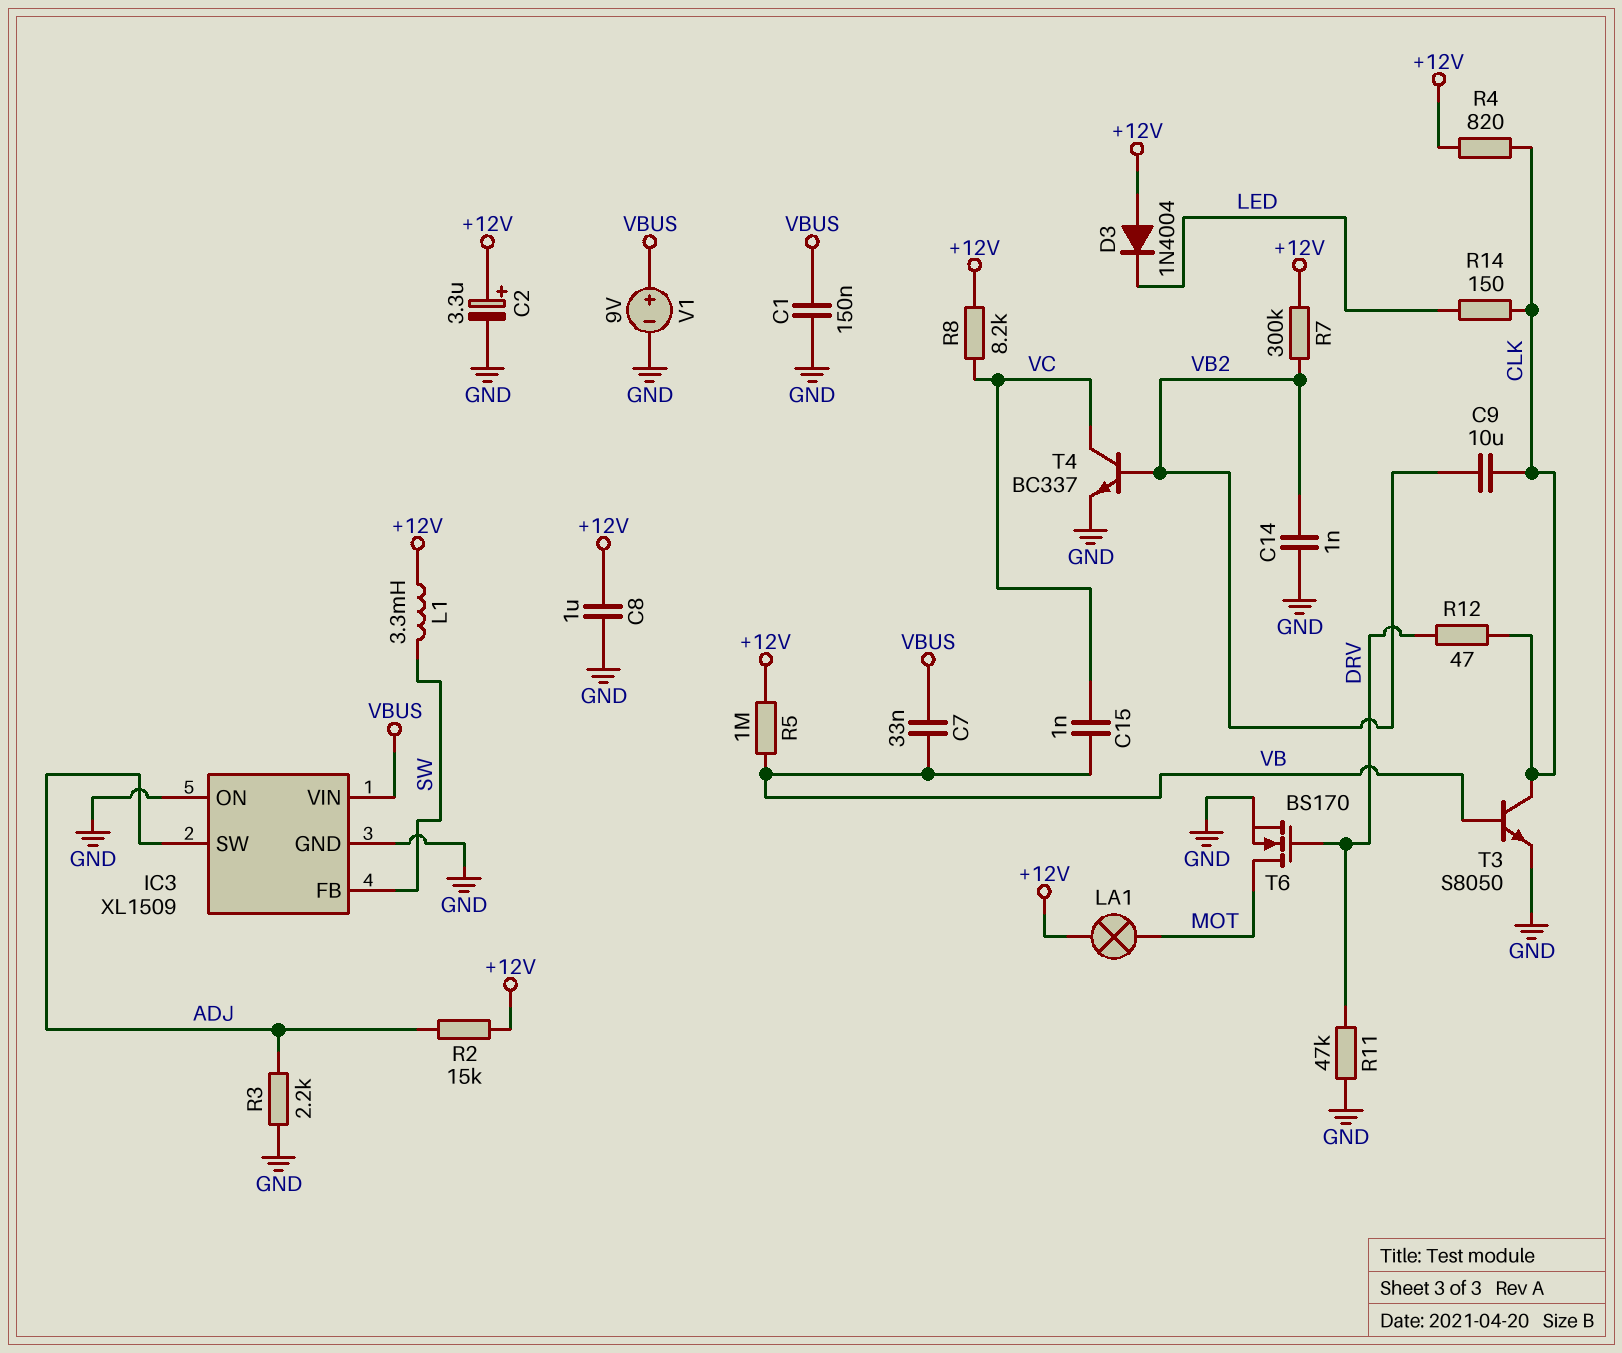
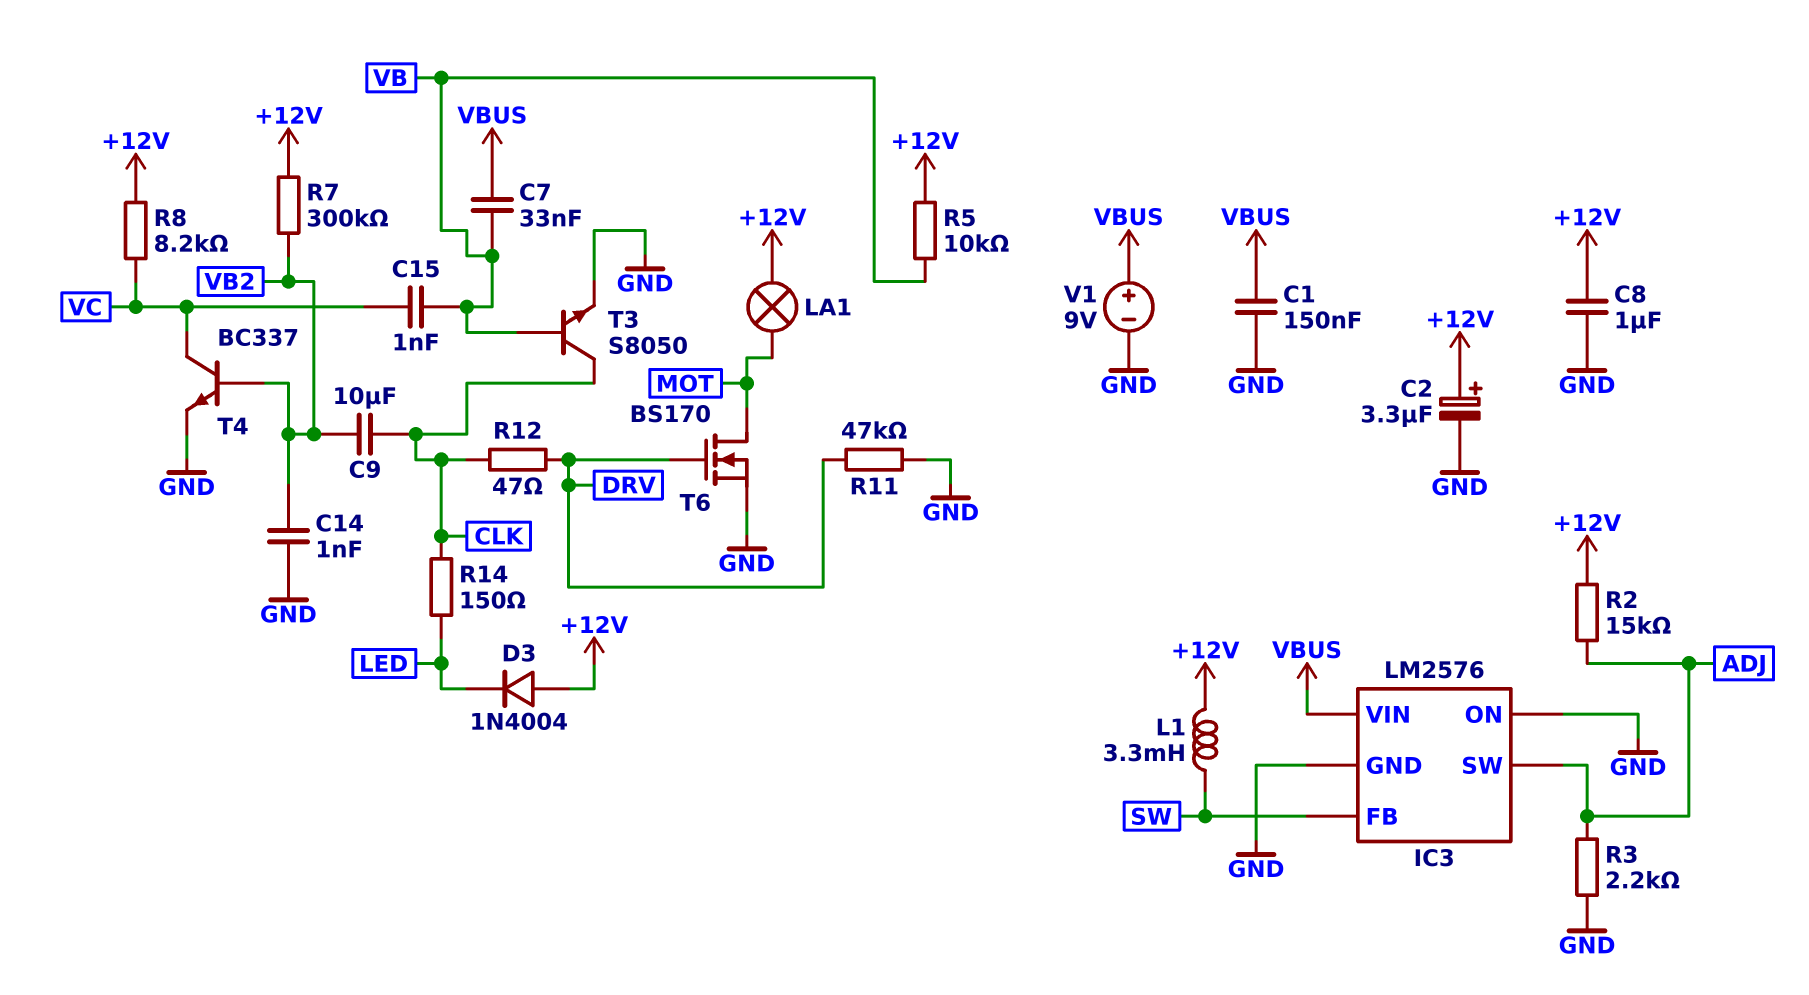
IC3: XL1509 -> LM2576
R4: 820 (+12V, CLK) -> none
R5: 1M (+12V, VB) -> 10k (+12V, VB)

